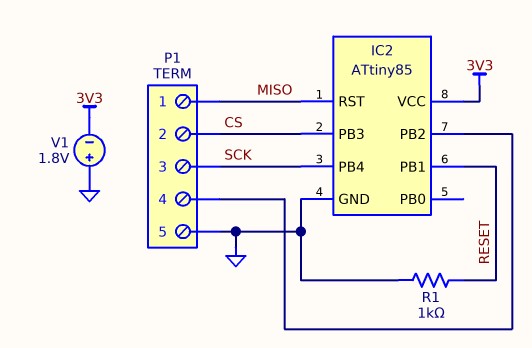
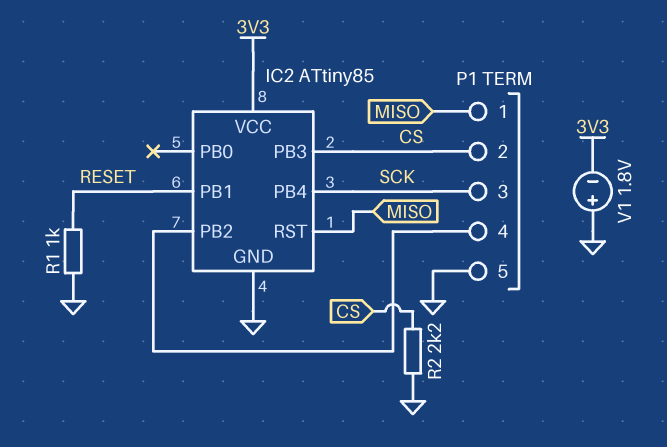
R2: none -> 2.2k (CS, GND)

